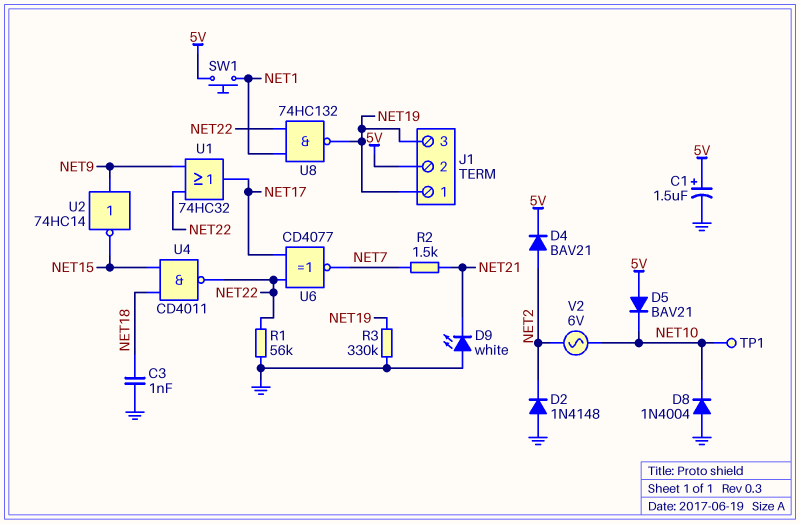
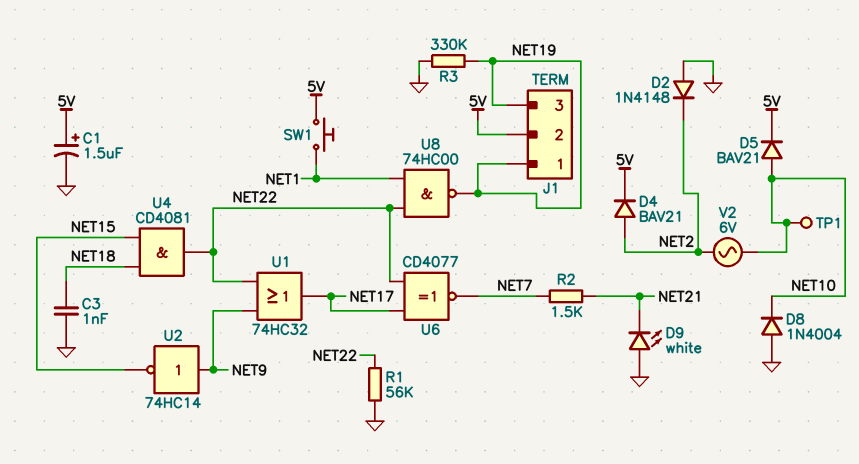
D5: diode BAV21 (A 5V, K NET10) -> diode BAV21 (A NET10, K 5V)
U4: NAND CD4011 (in NET15, in NET18, out NET22) -> AND CD4081 (in NET15, in NET18, out NET22)
U8: NAND 74HC132 (in NET1, in NET22, out NET19) -> NAND 74HC00 (in NET1, in NET22, out NET19)

